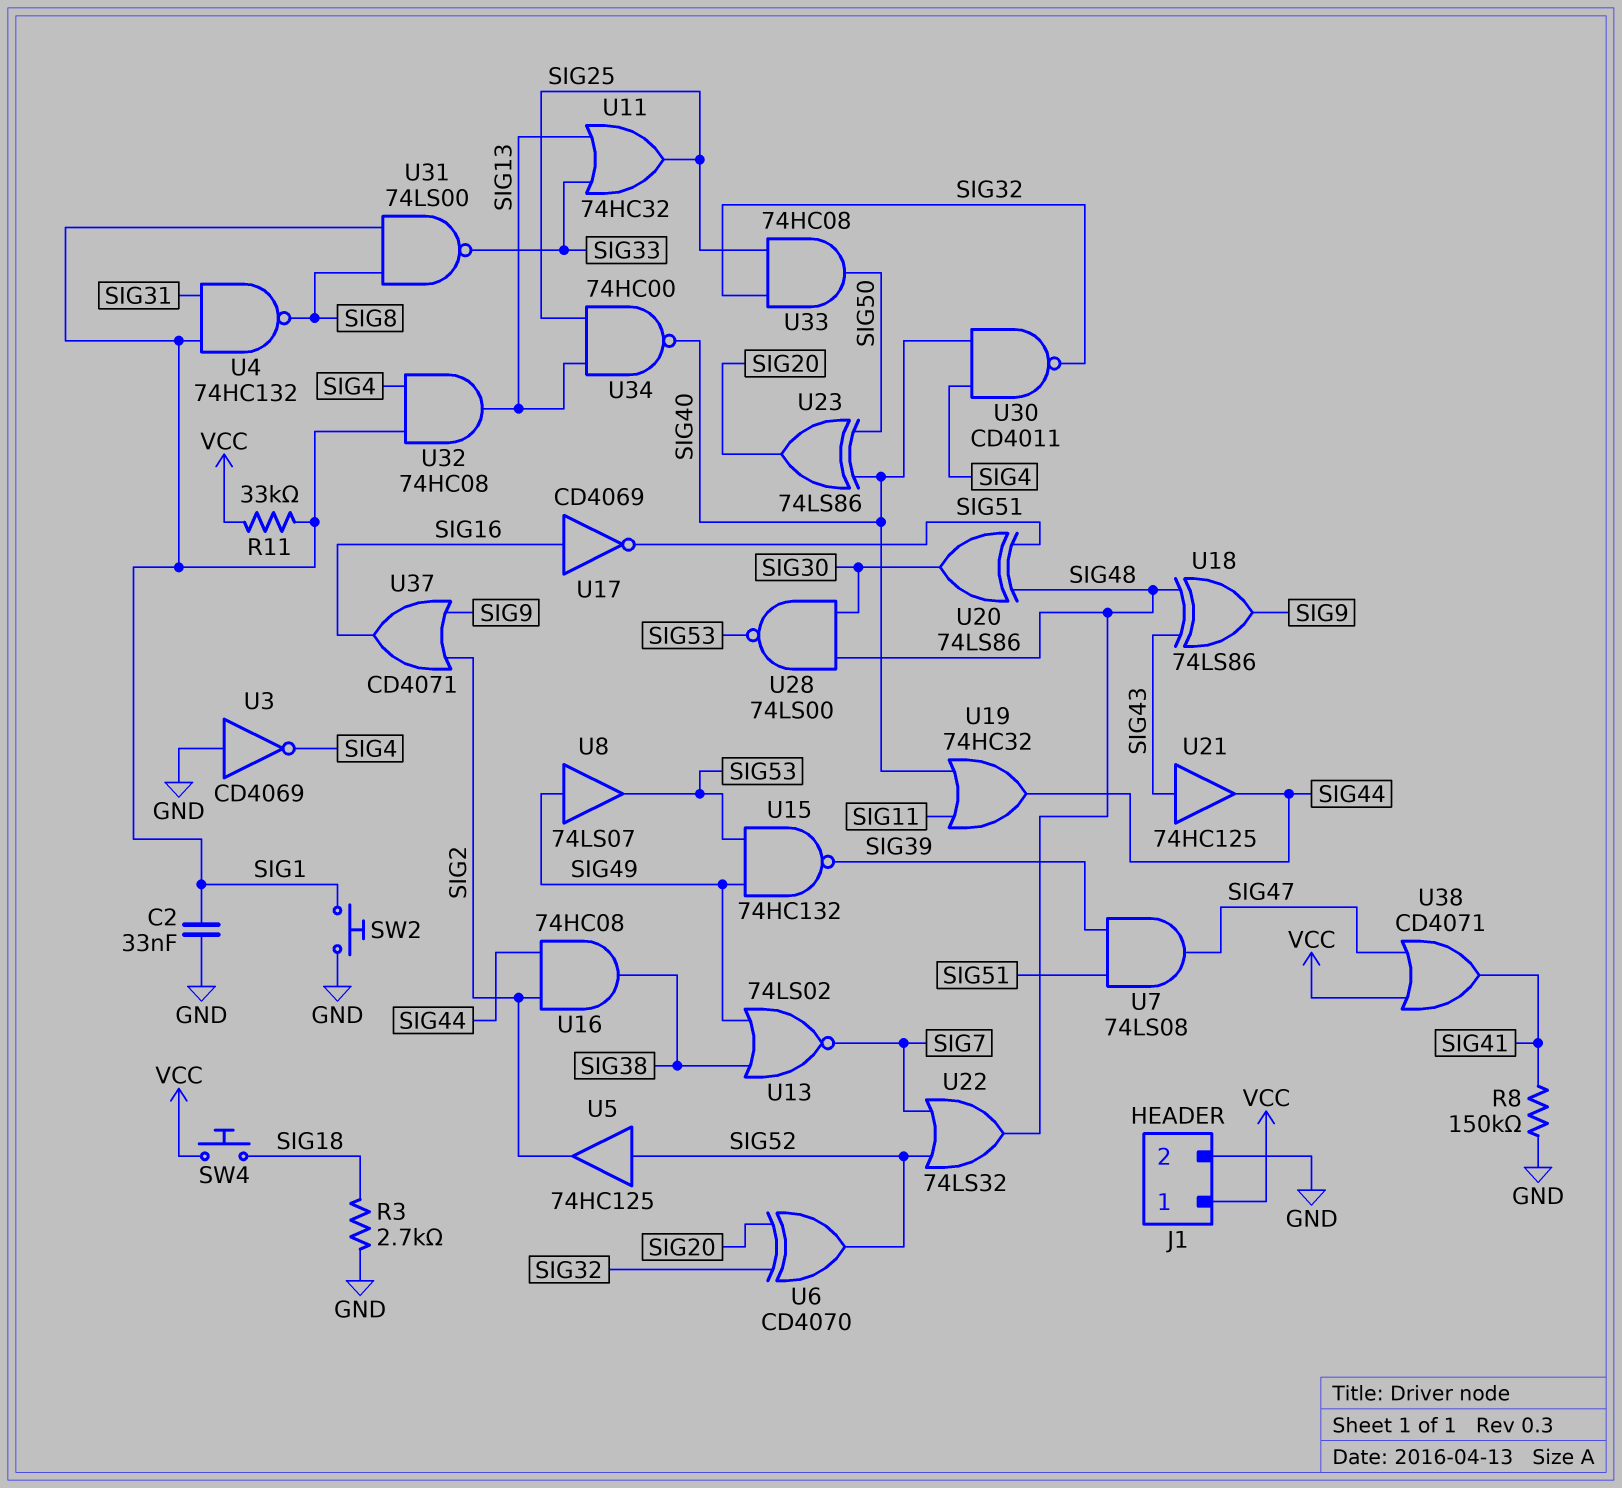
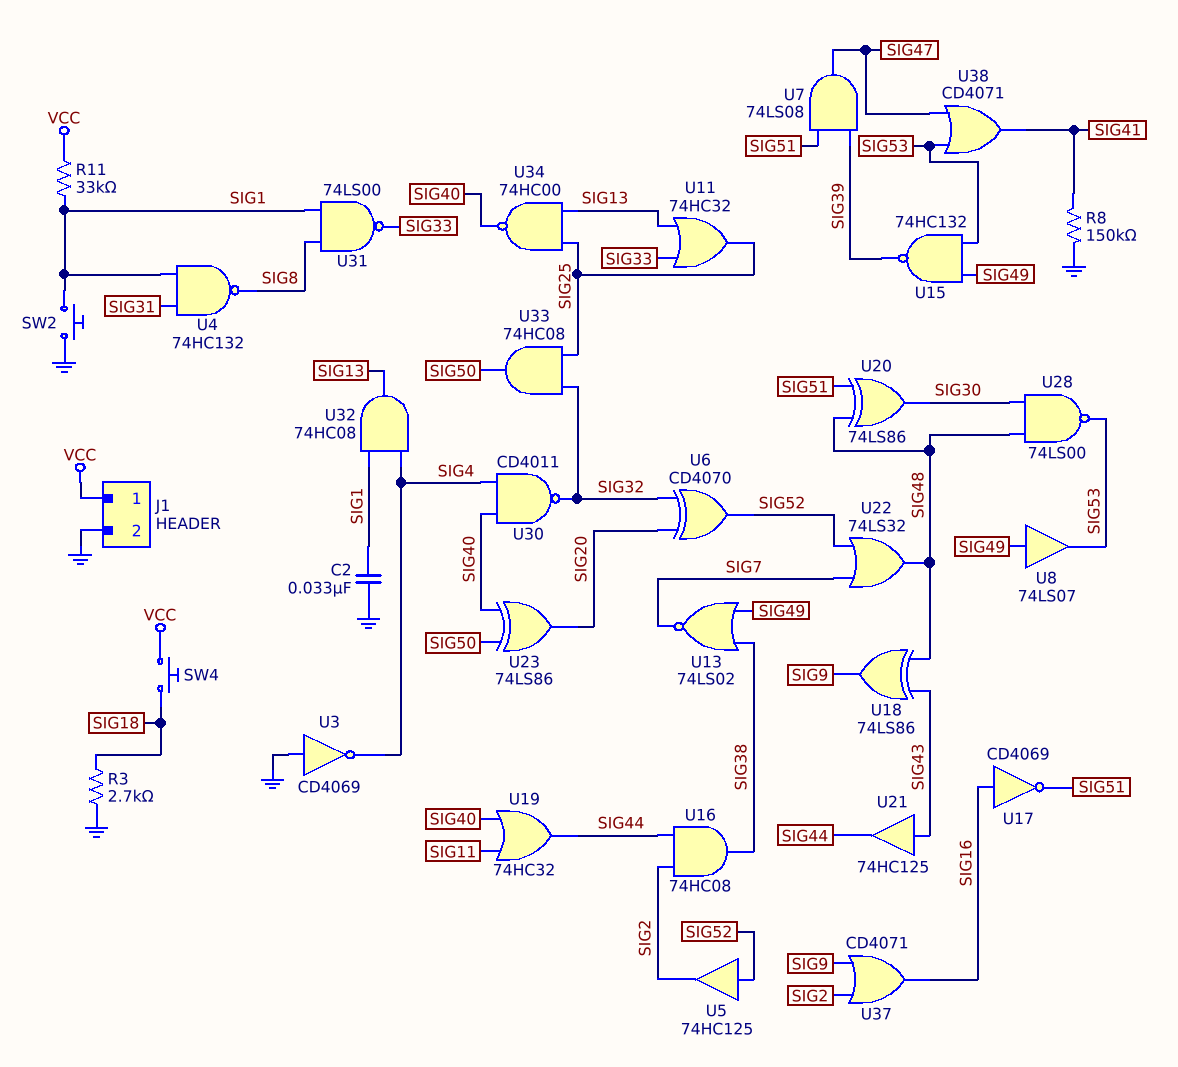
U38: OR CD4071 (in SIG47, in VCC, out SIG41) -> OR CD4071 (in SIG47, in SIG53, out SIG41)

